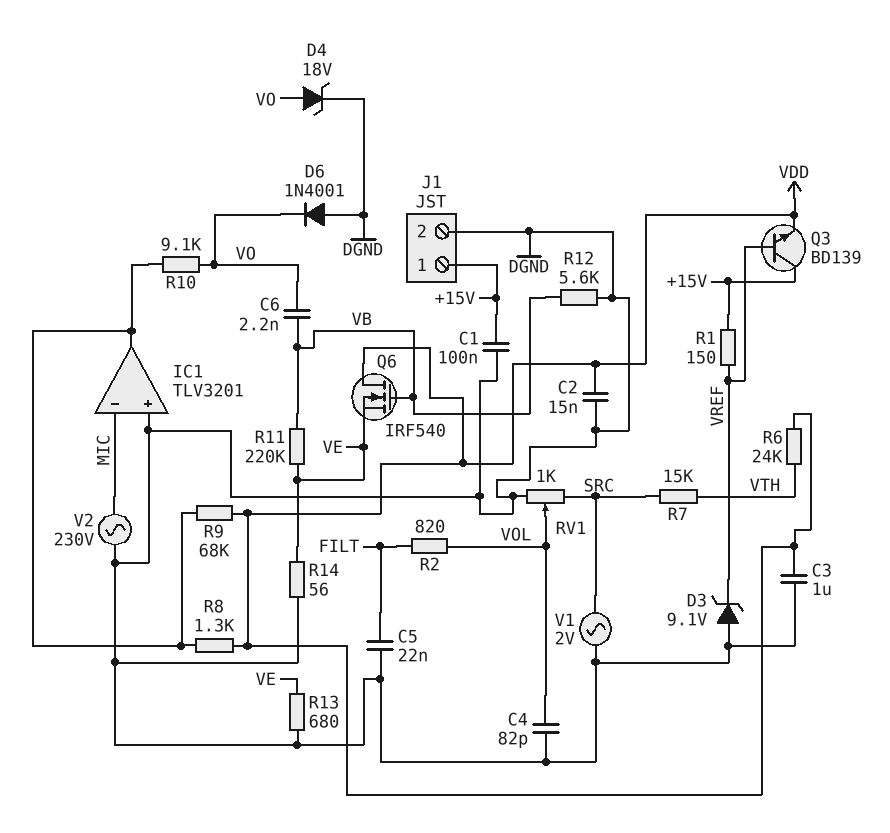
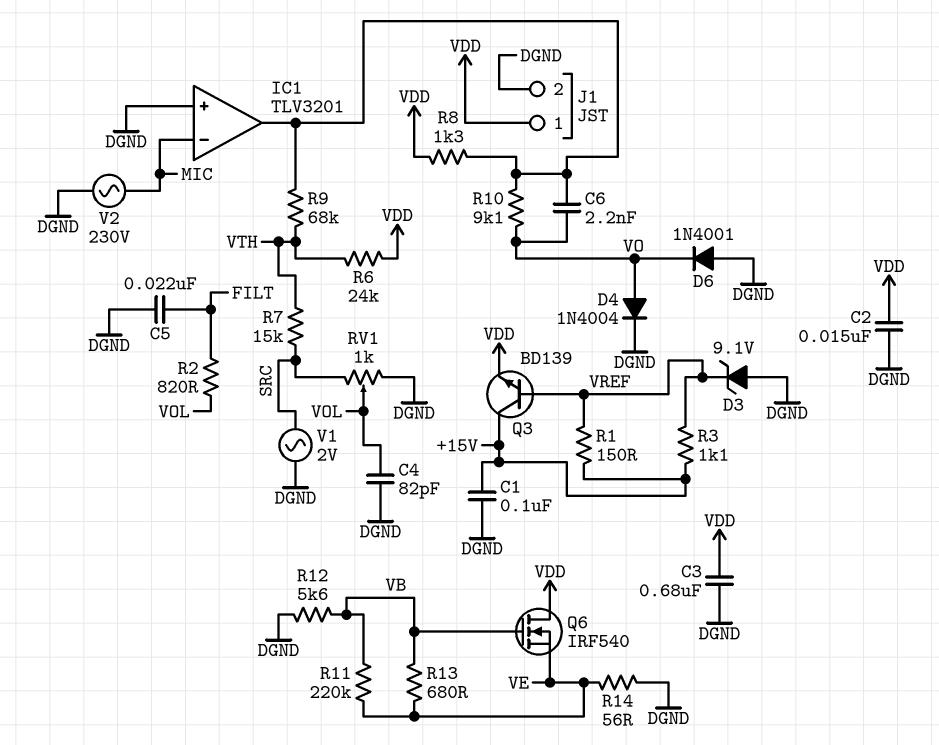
C3: 1uF (DGND, VDD) -> 680nF (DGND, VDD)
C6: 2.2nF (VB, VO) -> 2.2nF (IC1/out, VO)
D4: zener 18V (A VO, K DGND) -> diode 1N4004 (A VO, K DGND)
J1 pin 1: +15V -> VDD
R3: none -> 1.1k (+15V, VREF)
R9: 68k (IC1/out, VDD) -> 68k (IC1/out, VTH)
R13: 680 (DGND, VE) -> 680 (VB, VE)

